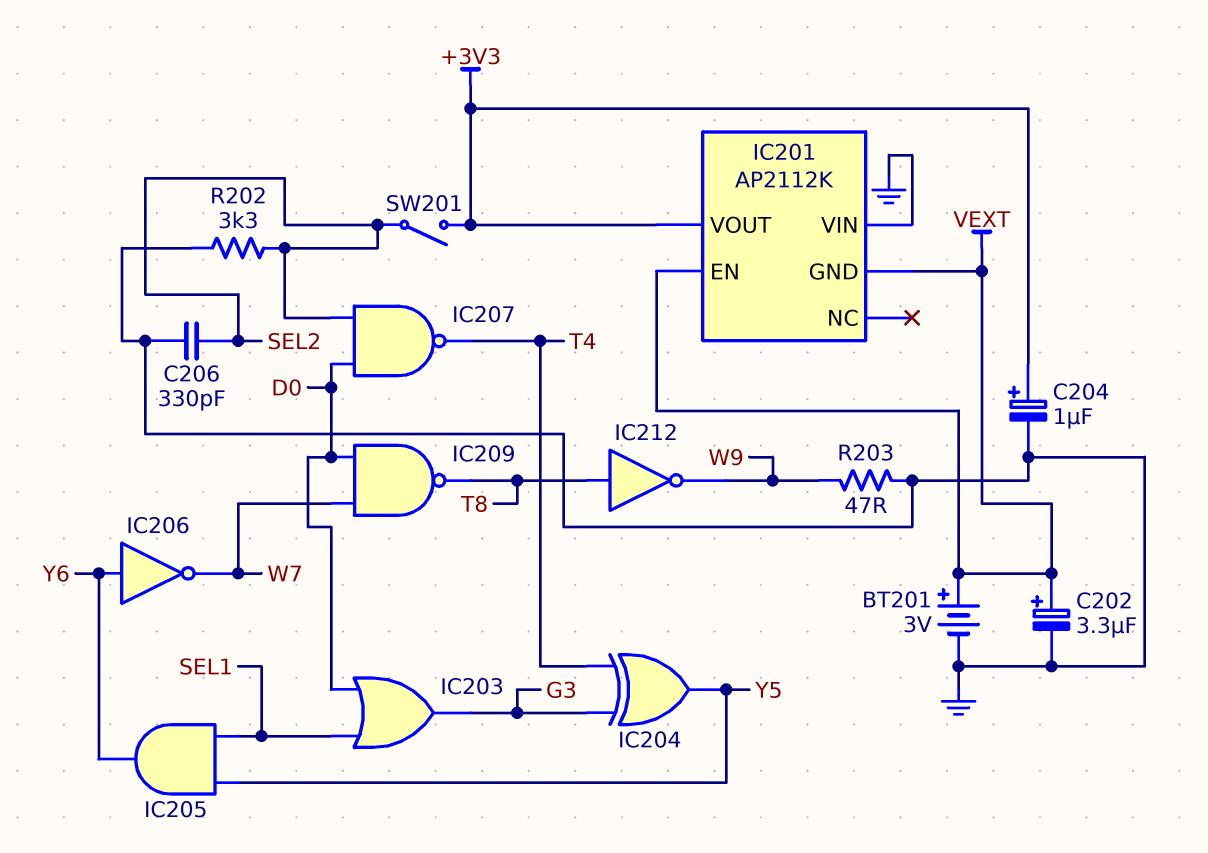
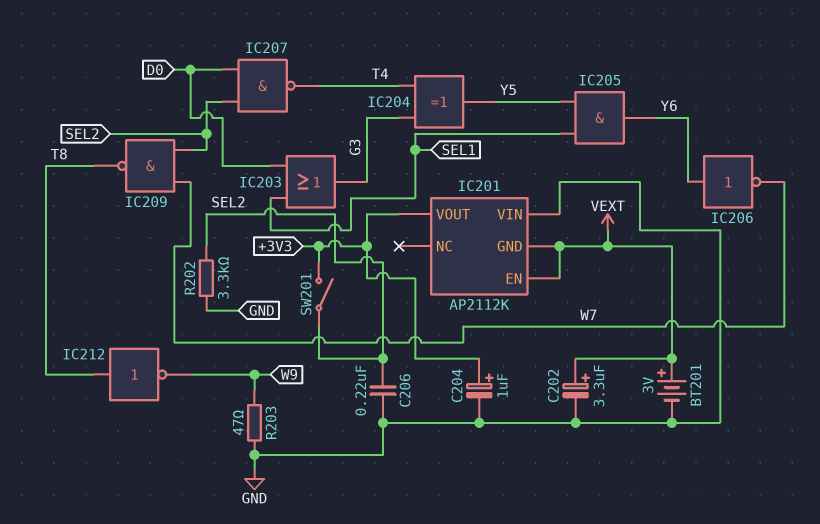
C206: 330pF (GND, SEL2) -> 220nF (GND, SEL2)
IC209: NAND (in D0, in W7, out T8) -> NAND (in SEL2, in W7, out T8)

